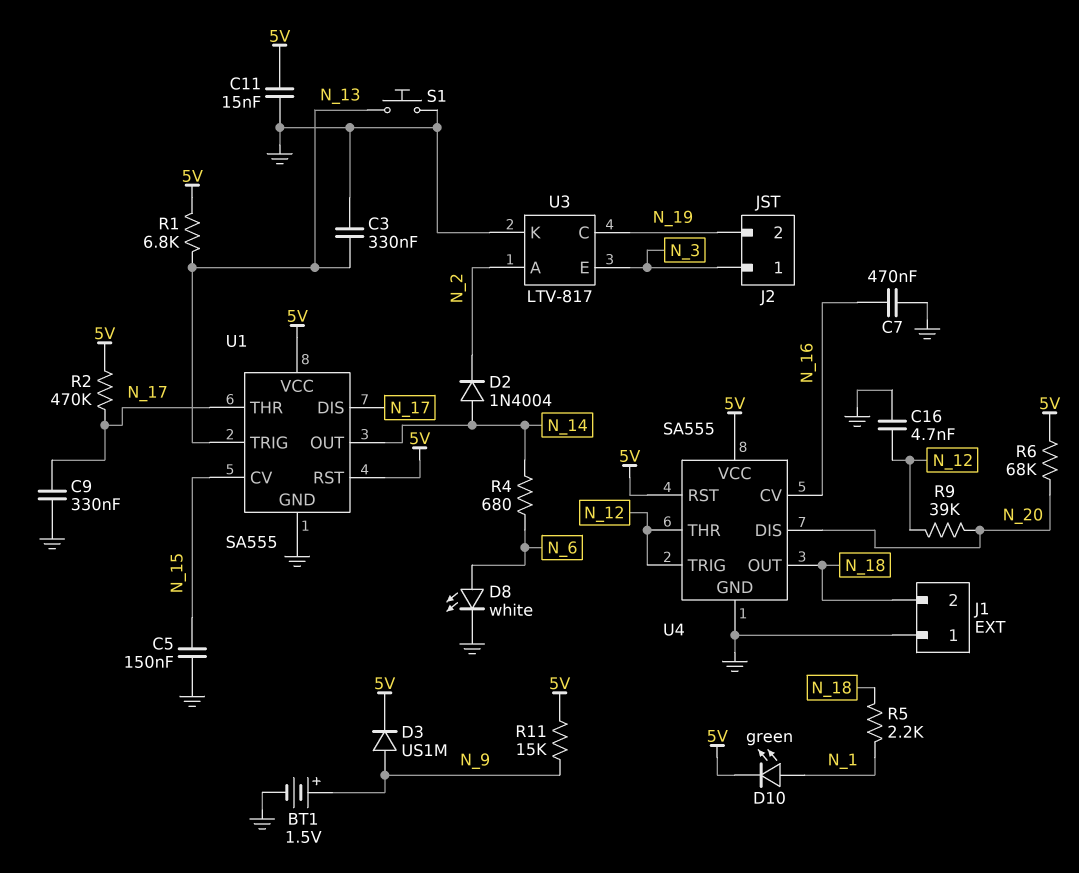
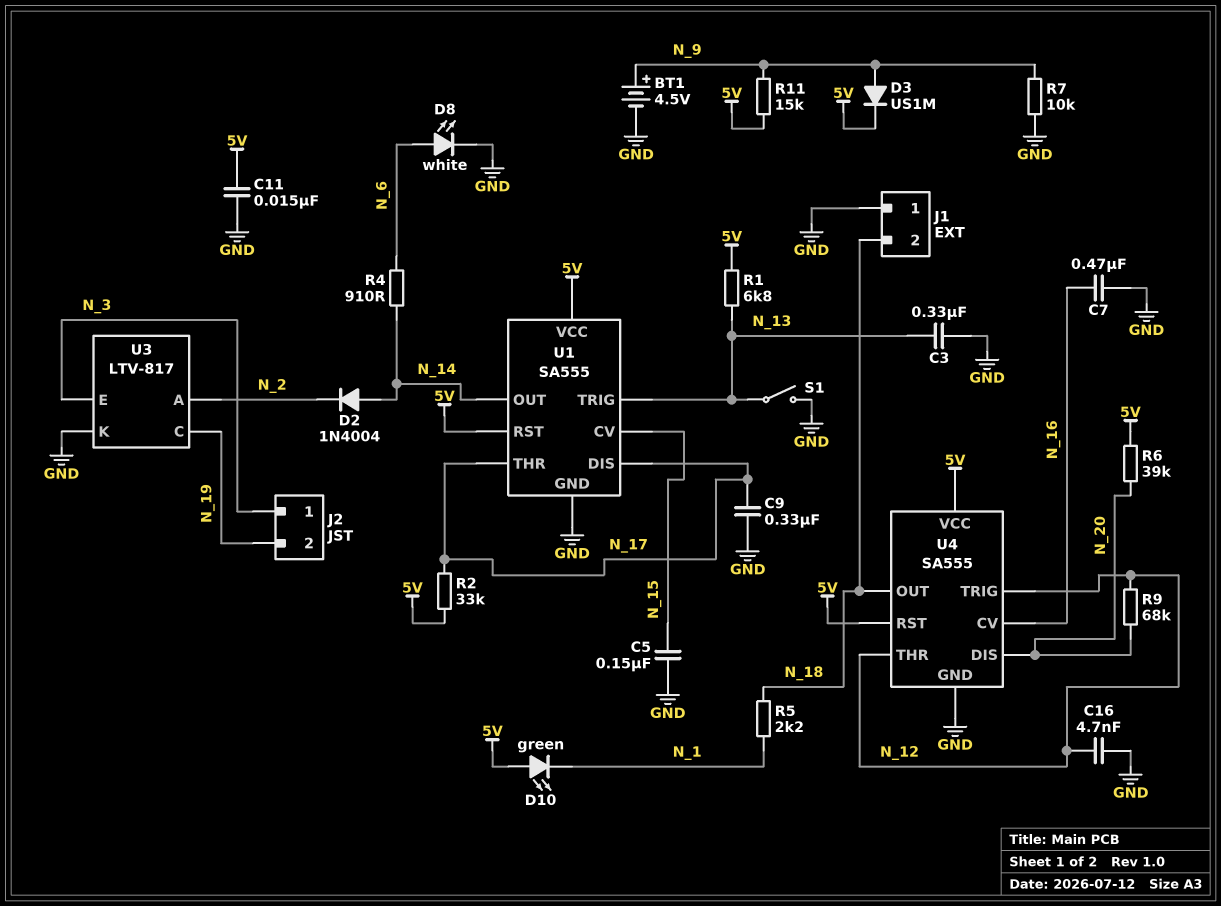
BT1: 1.5V (plus N_9, minus GND) -> 4.5V (plus N_9, minus GND)
D10: LED green (A N_1, K 5V) -> LED green (A 5V, K N_1)
R2: 470k (5V, N_17) -> 33k (5V, N_17)
R4: 680 (N_6, N_14) -> 910 (N_6, N_14)
R6: 68k (5V, N_20) -> 39k (5V, N_20)
R7: none -> 10k (GND, N_9)
R9: 39k (N_12, N_20) -> 68k (N_12, N_20)
S1: button (GND, N_13) -> switch (GND, N_13)

